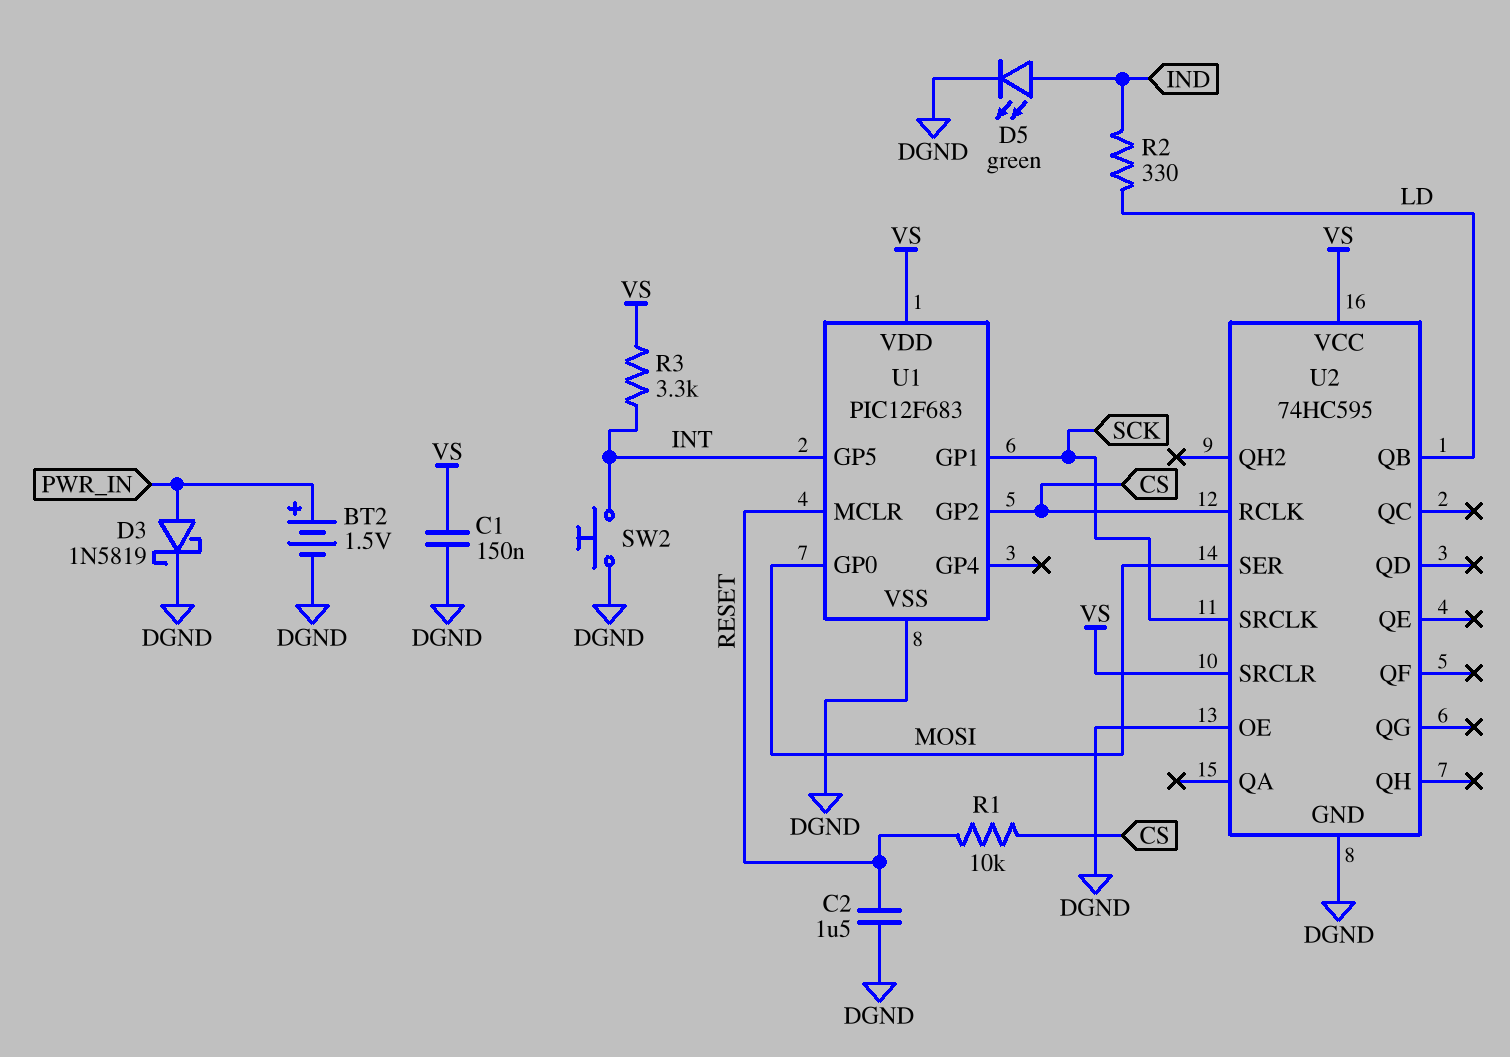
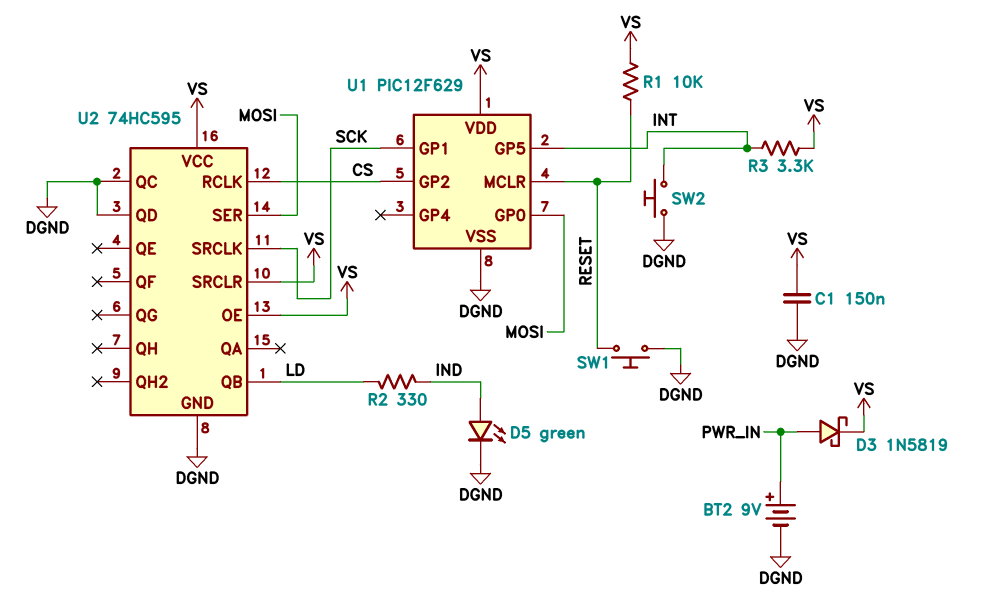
BT2: 1.5V (plus PWR_IN, minus DGND) -> 9V (plus PWR_IN, minus DGND)
C2: 1.5uF (DGND, RESET) -> none
D3: schottky 1N5819 (A PWR_IN, K DGND) -> schottky 1N5819 (A PWR_IN, K VS)
R1: 10k (CS, RESET) -> 10k (RESET, VS)
SW1: none -> button (DGND, RESET)
U1: PIC12F683 -> PIC12F629
U2 pin OE: DGND -> VS
U2 pin QC: none -> DGND
U2 pin QD: none -> DGND

